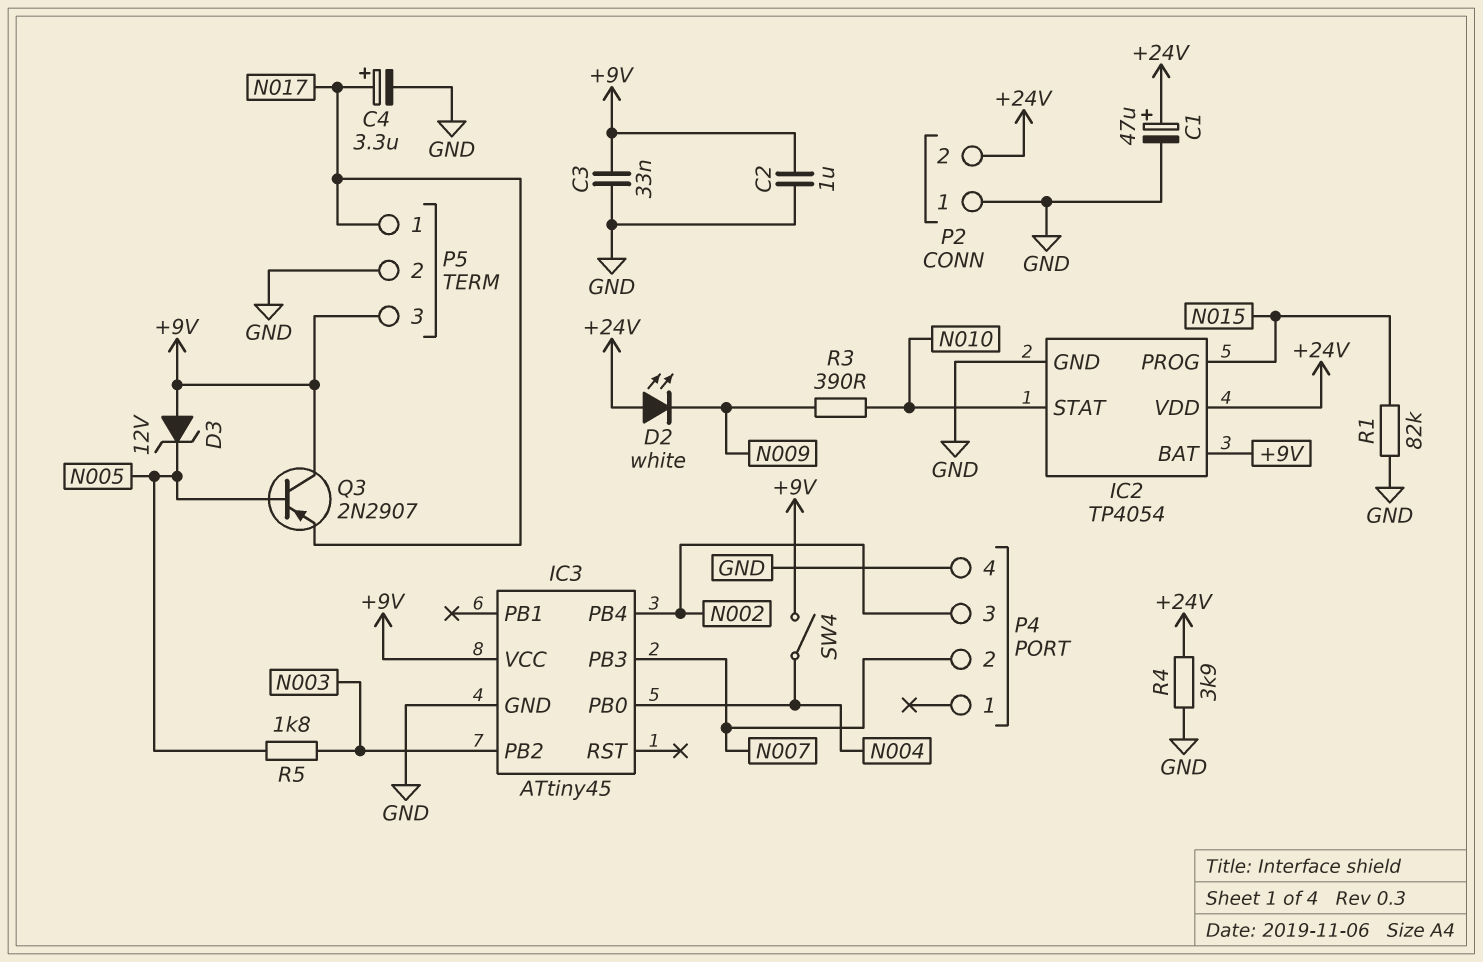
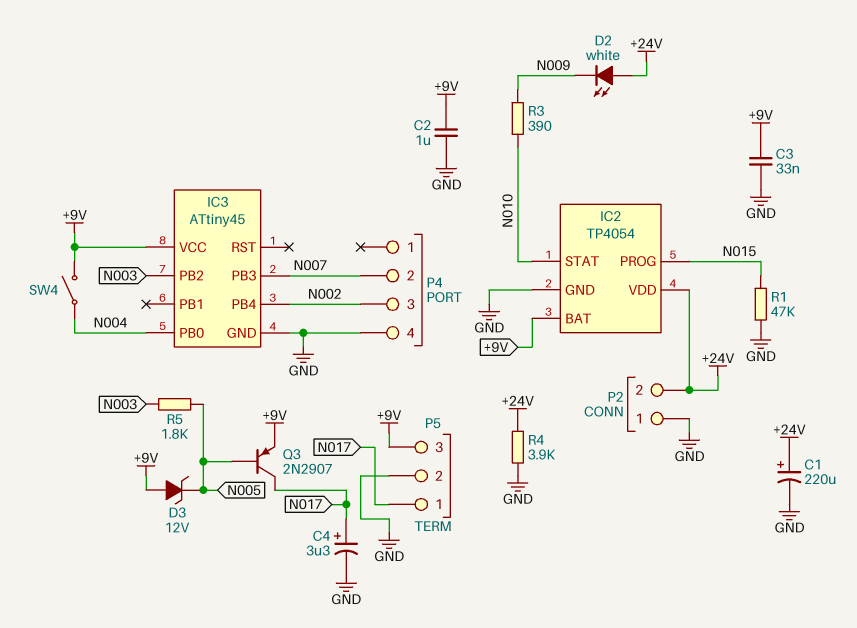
C1: 47uF (plus +24V, minus GND) -> 220uF (plus +24V, minus GND)
Q3: PNP 2N2907 (B N005, C +9V, E N017) -> PNP 2N2907 (B N005, C N017, E +9V)
R1: 82k (GND, N015) -> 47k (GND, N015)

